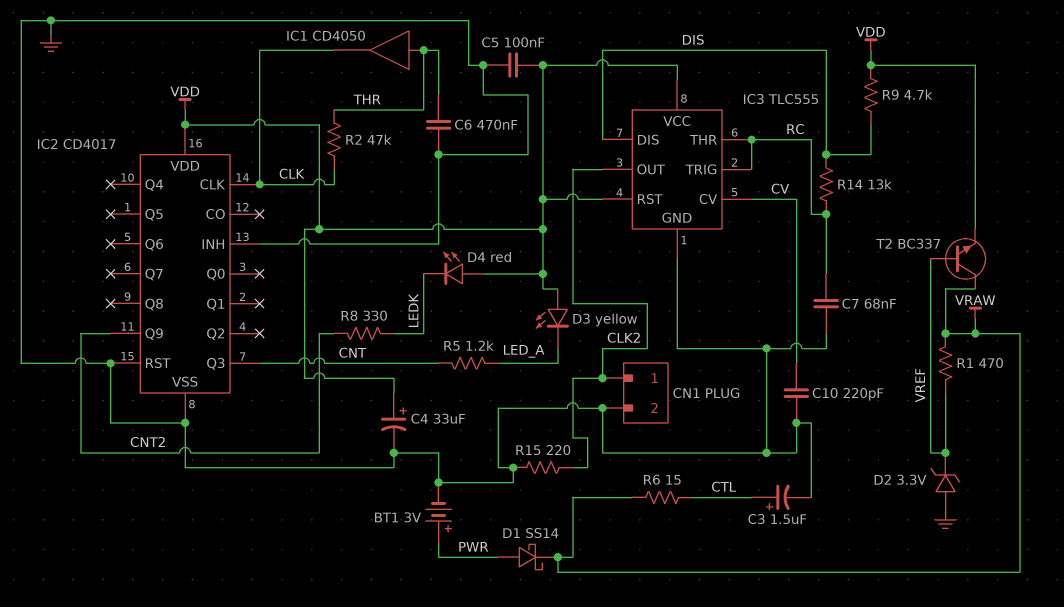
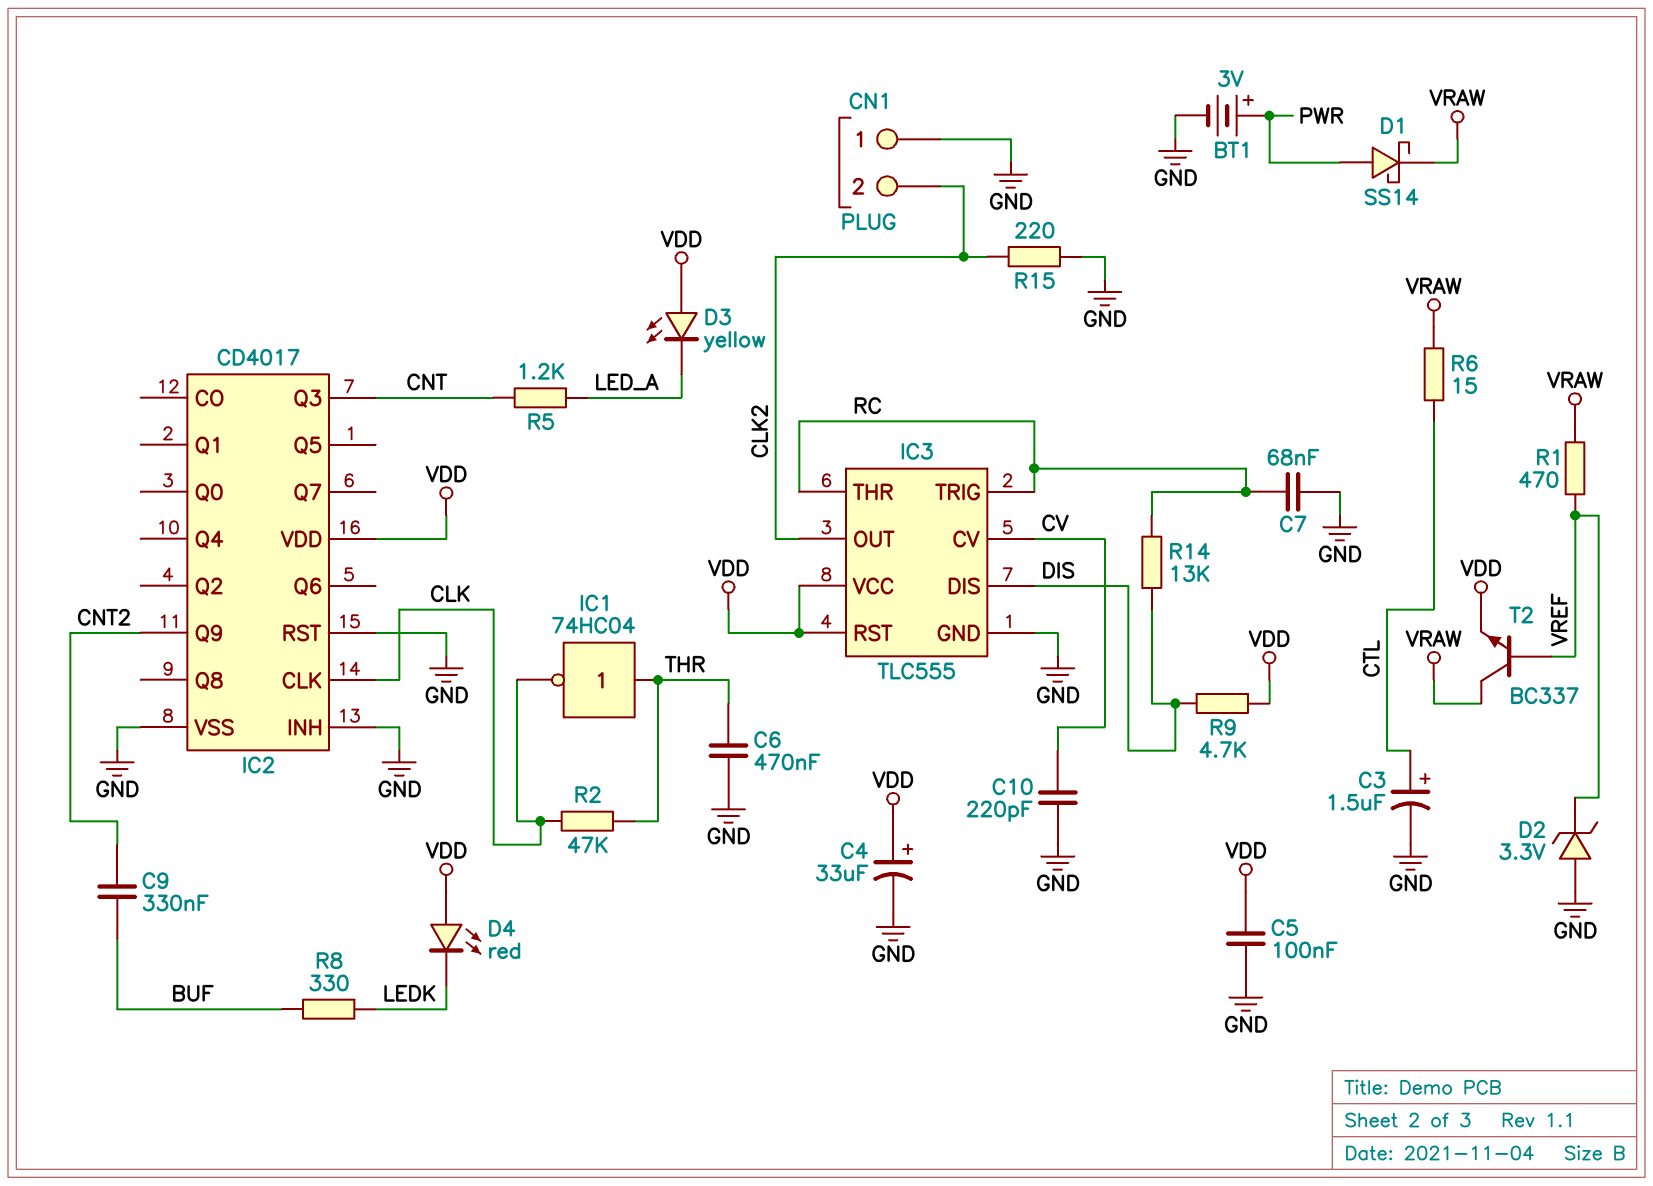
C9: none -> 330nF (BUF, CNT2)
CN1 pin 1: CLK2 -> GND
CN1 pin 2: GND -> CLK2
IC1: buffer CD4050 (in THR, out CLK) -> NOT 74HC04 (in THR, out CLK)
R8: 330 (CNT2, LEDK) -> 330 (BUF, LEDK)

